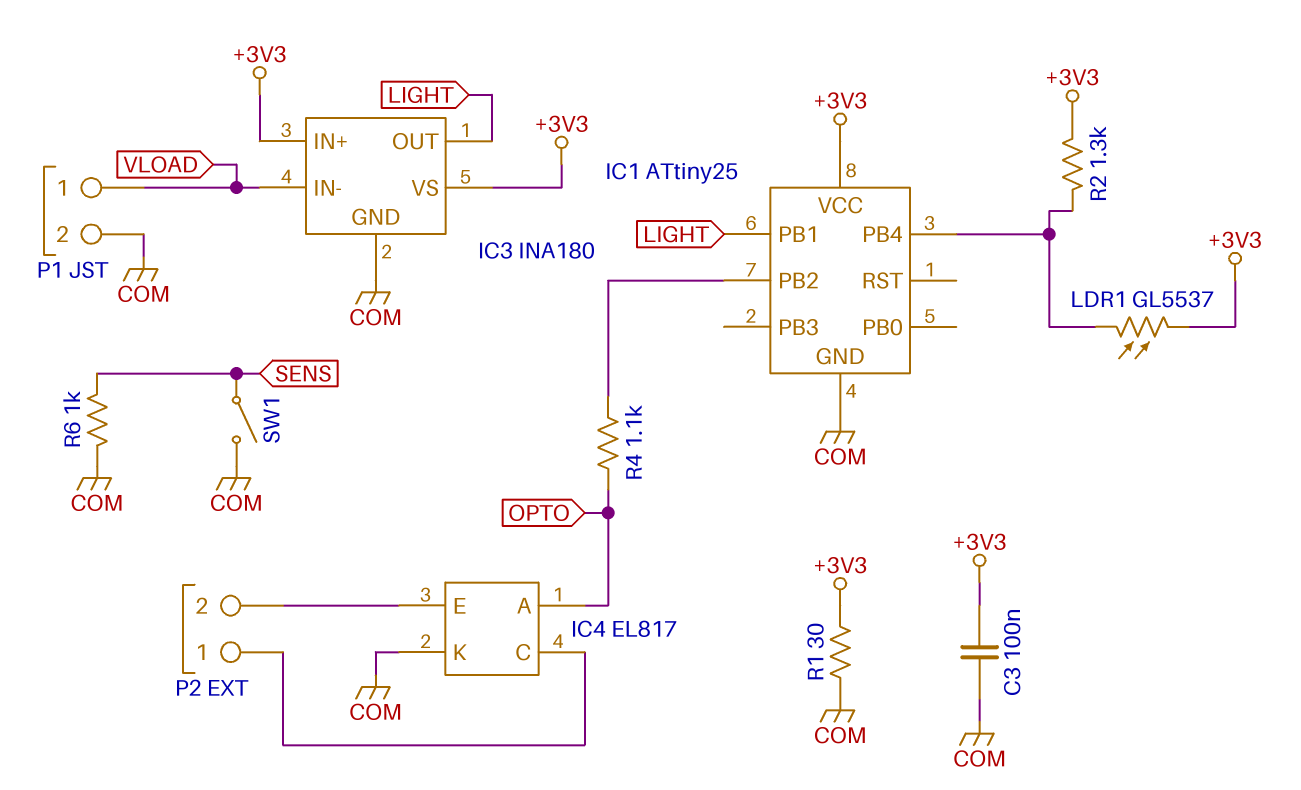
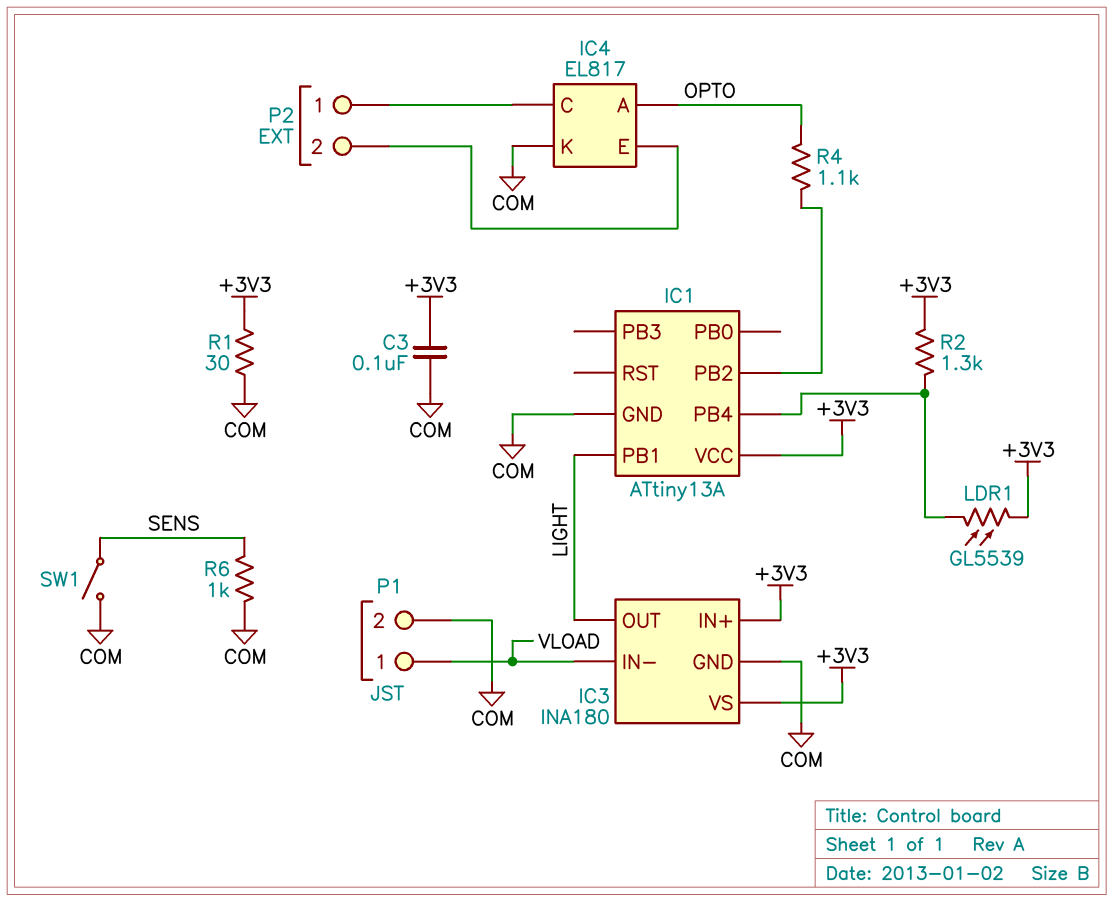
IC1: ATtiny25 -> ATtiny13A
LDR1: GL5537 (+3V3, IC1/PB4) -> GL5539 (+3V3, IC1/PB4)

